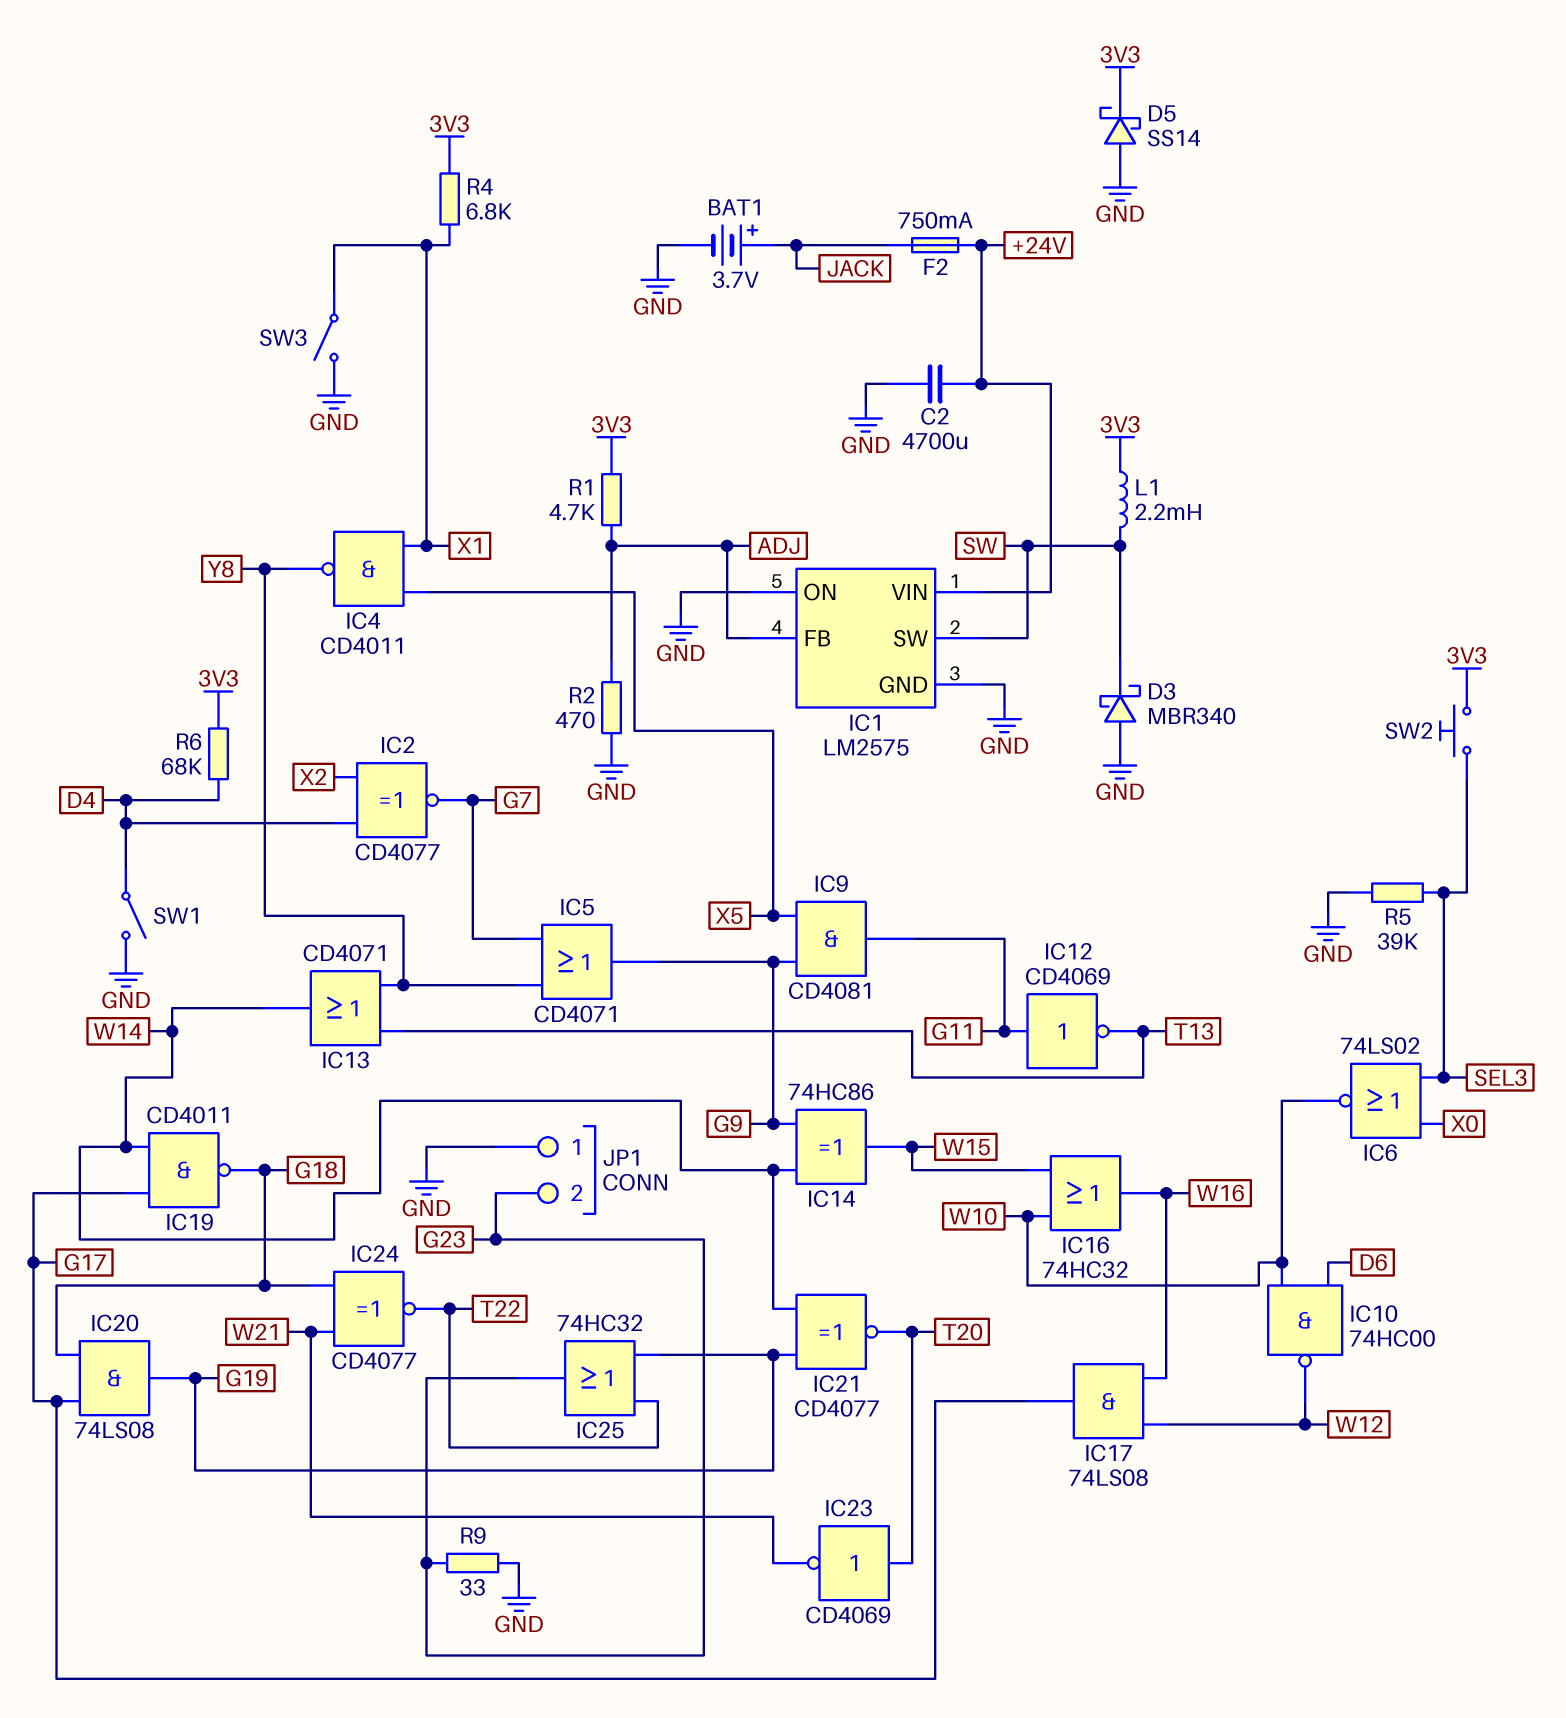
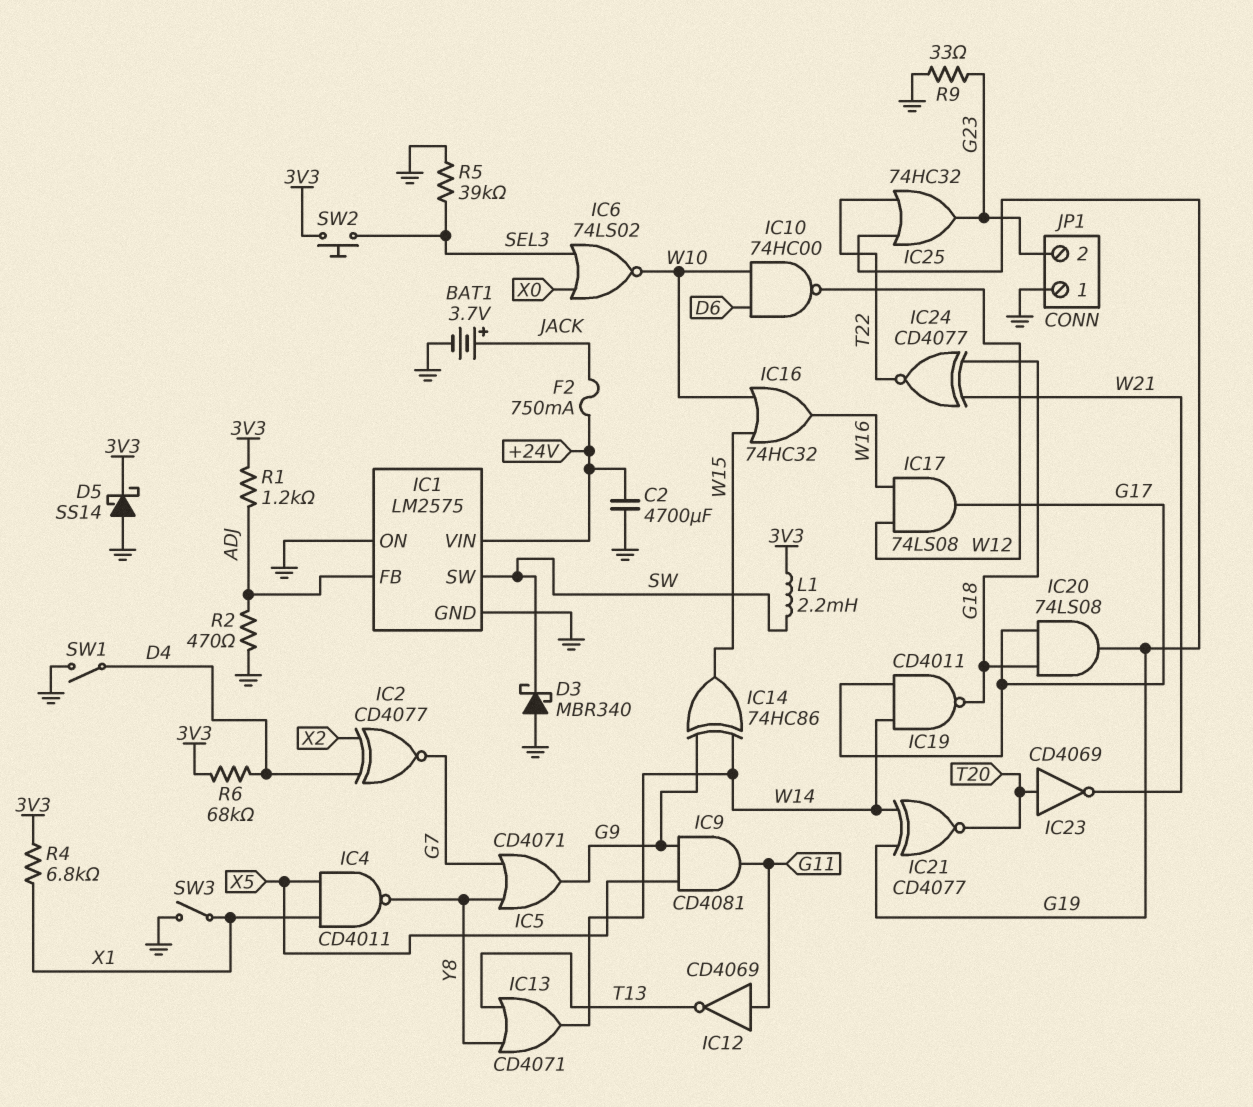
R1: 4.7k (3V3, ADJ) -> 1.2k (3V3, ADJ)

